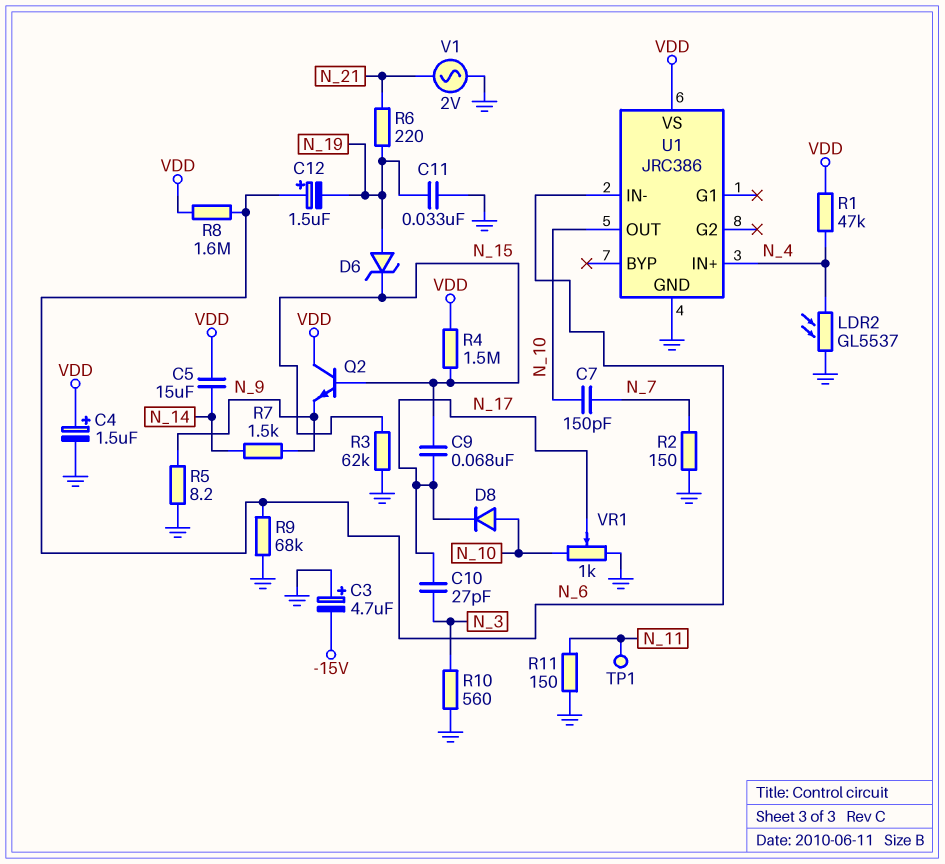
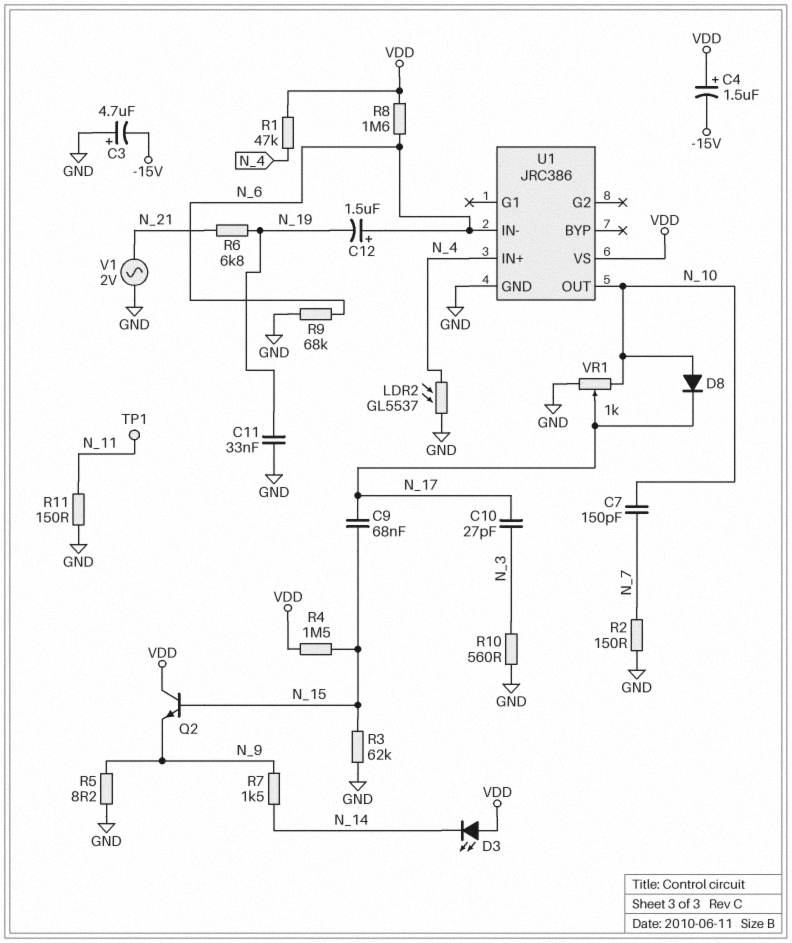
C4: 1.5uF (plus VDD, minus GND) -> 1.5uF (plus VDD, minus -15V)
C5: 15uF (N_14, VDD) -> none
D3: none -> LED (A VDD, K N_14)
D6: zener (A N_19, K N_15) -> none
R6: 220 (N_19, N_21) -> 6.8k (N_19, N_21)

